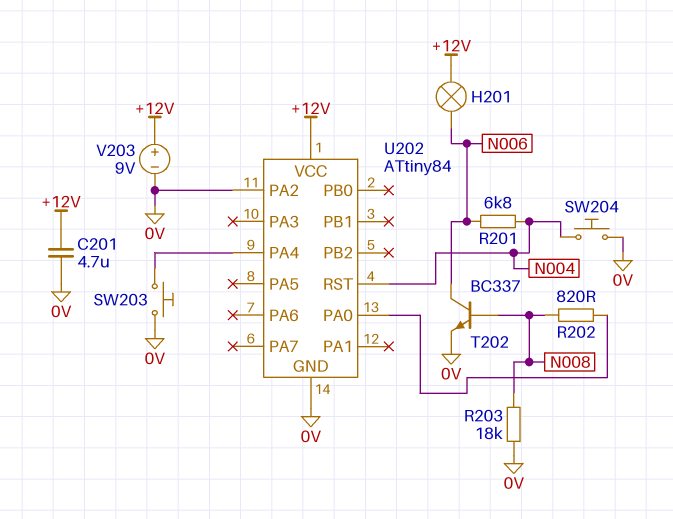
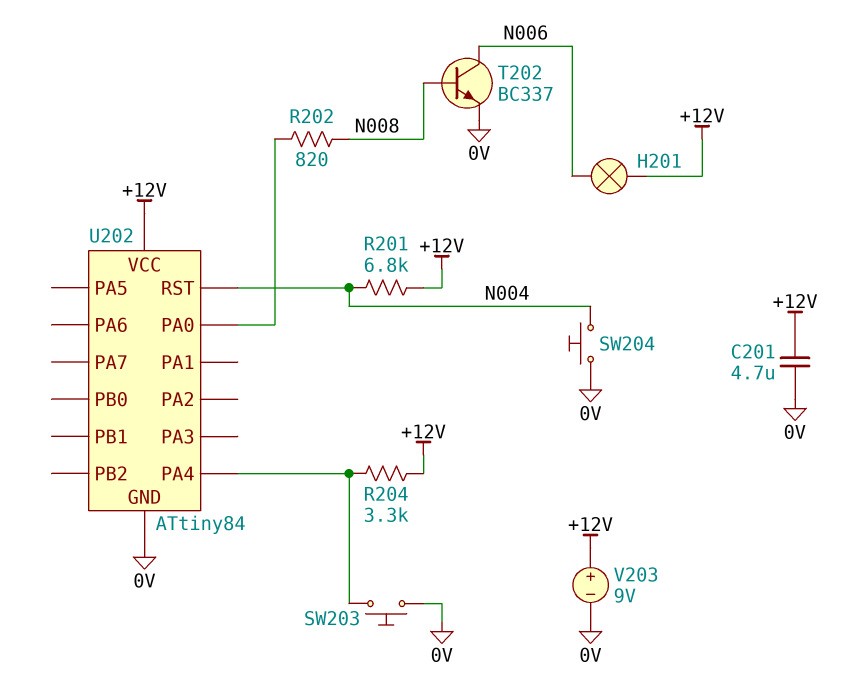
R201: 6.8k (N004, N006) -> 6.8k (+12V, N004)
R203: 18k (0V, N008) -> none
R204: none -> 3.3k (+12V, U202/PA4)
U202 pin PA2: 0V -> none

